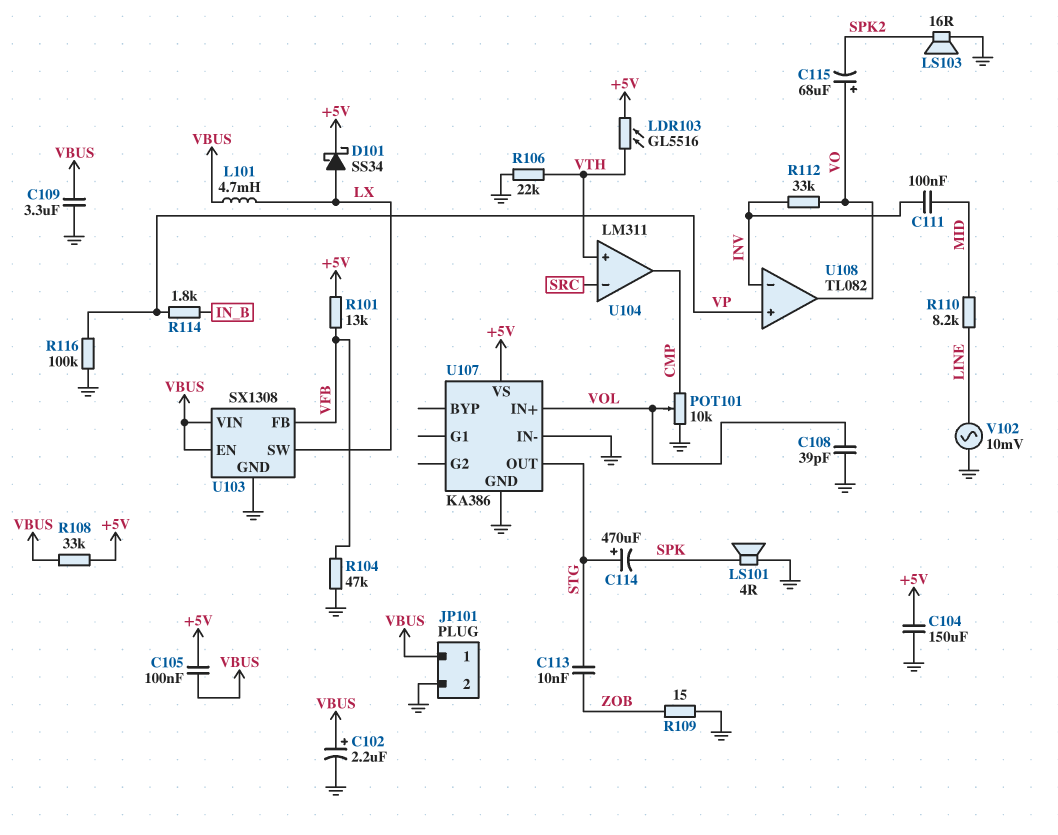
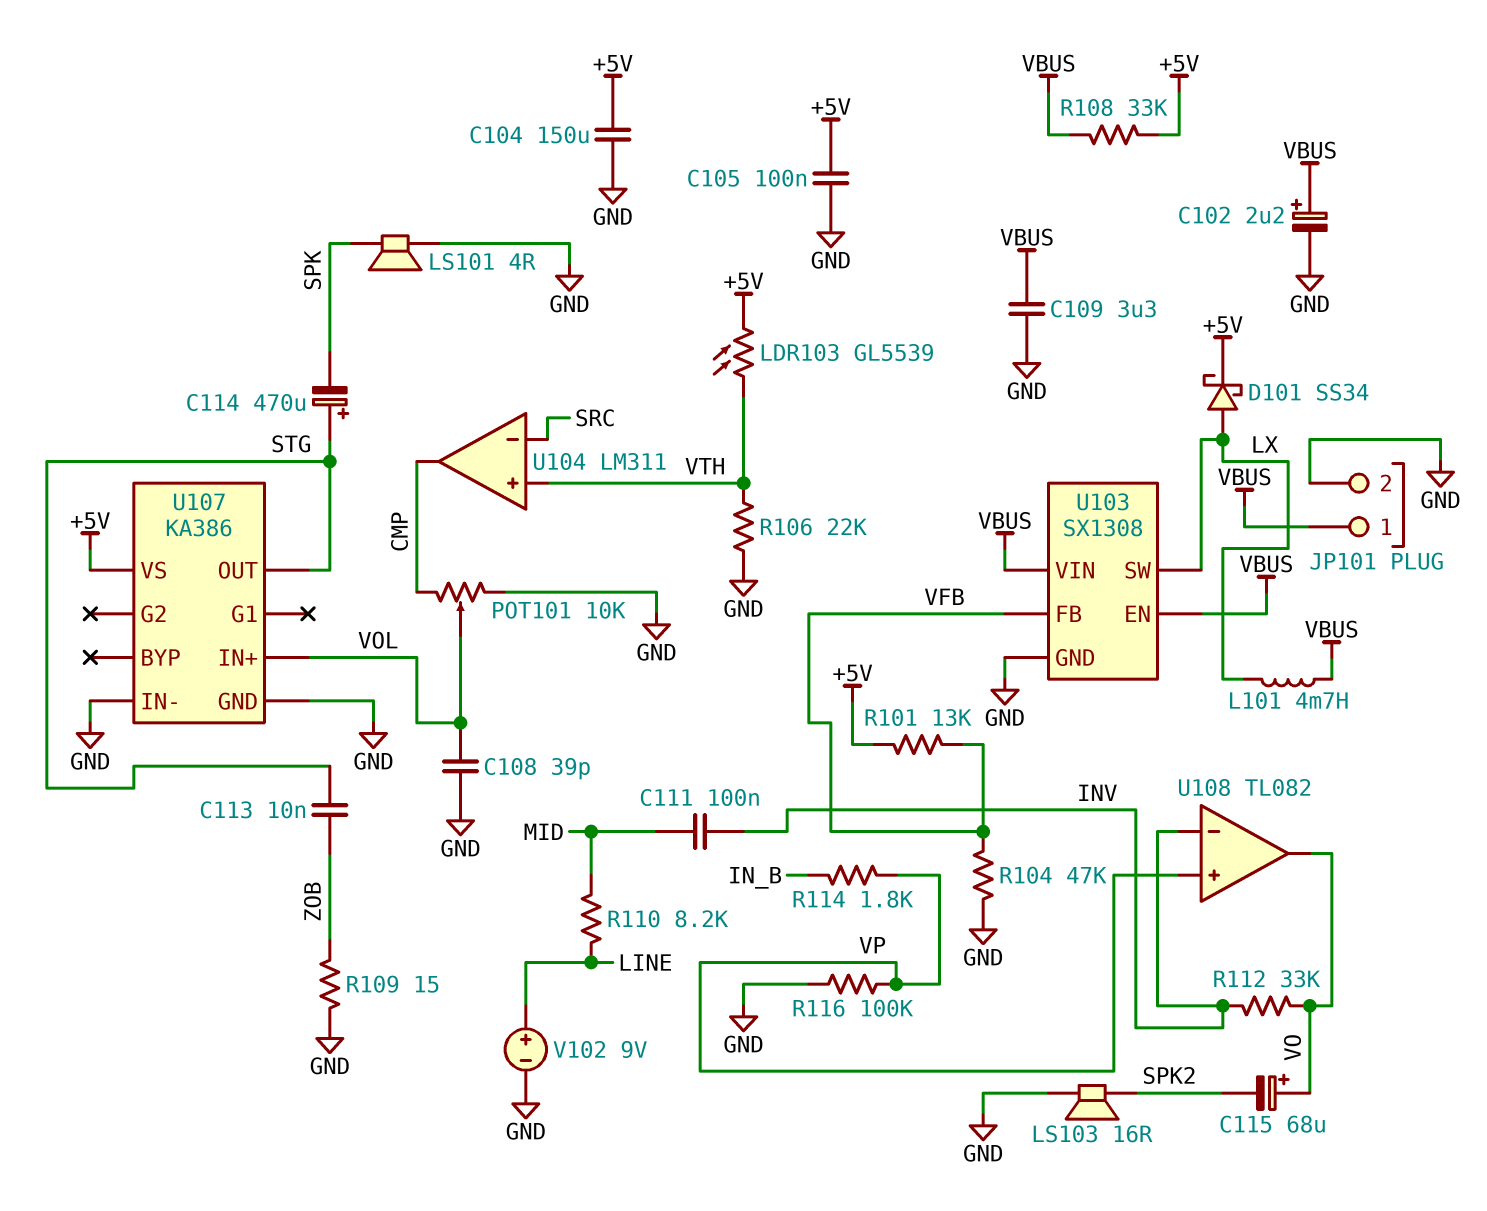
C105: 100nF (+5V, VBUS) -> 100nF (+5V, GND)
LDR103: GL5516 (+5V, VTH) -> GL5539 (+5V, VTH)
V102: AC 10mV (GND, LINE) -> 9V (plus LINE, minus GND)

